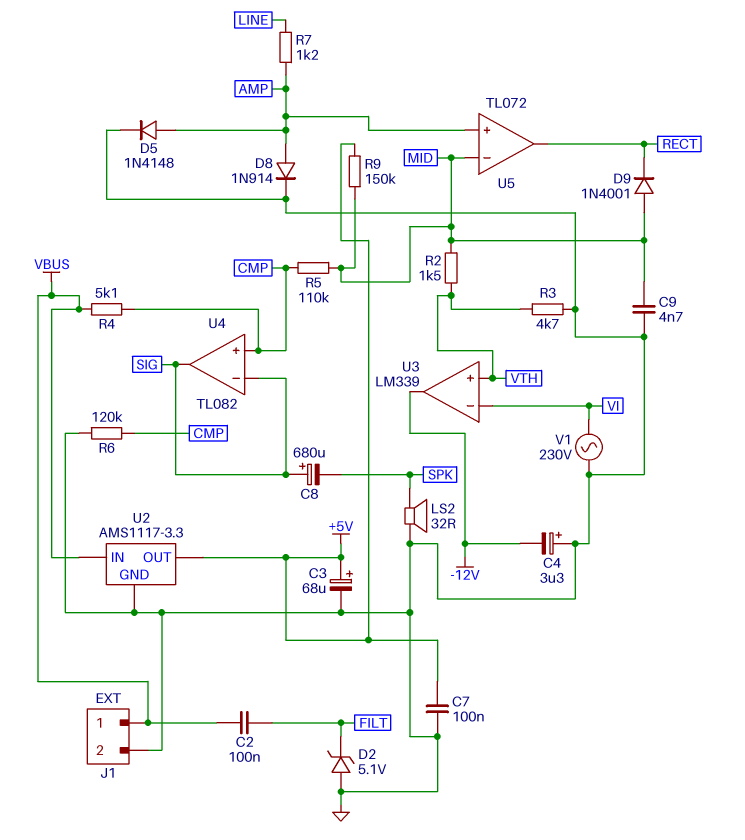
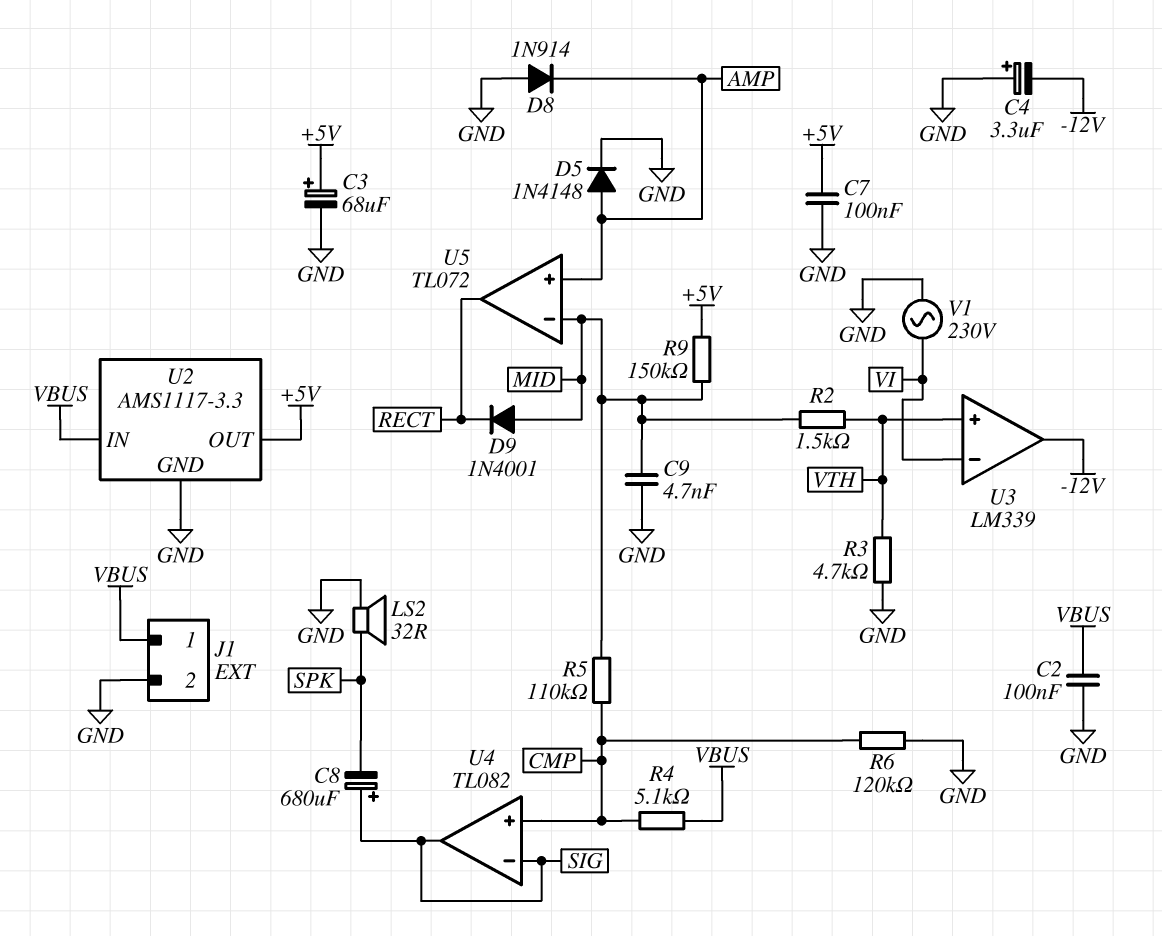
C2: 100nF (FILT, VBUS) -> 100nF (GND, VBUS)
D2: zener 5.1V (A GND, K FILT) -> none
D8: diode 1N914 (A AMP, K GND) -> diode 1N914 (A GND, K AMP)
R7: 1.2k (AMP, LINE) -> none

